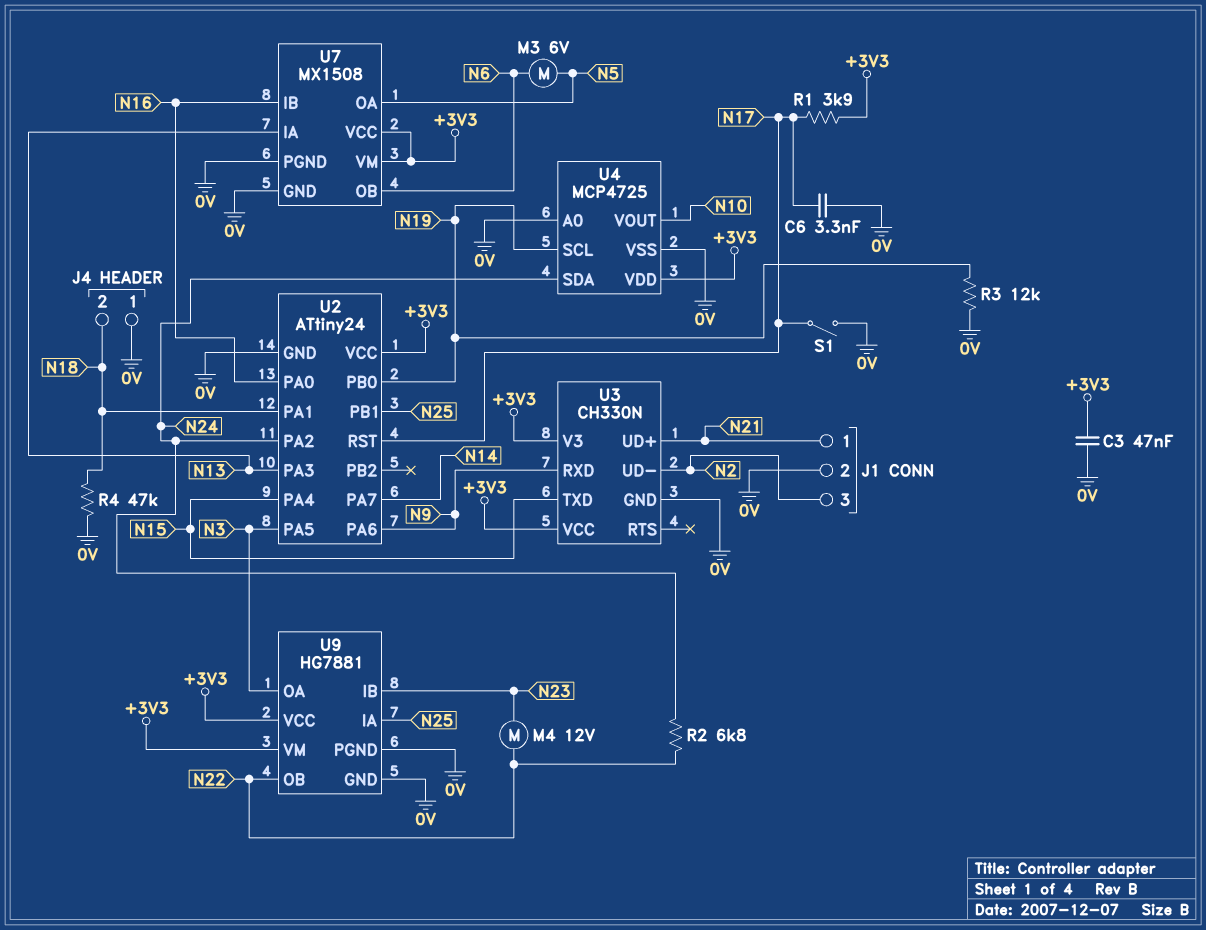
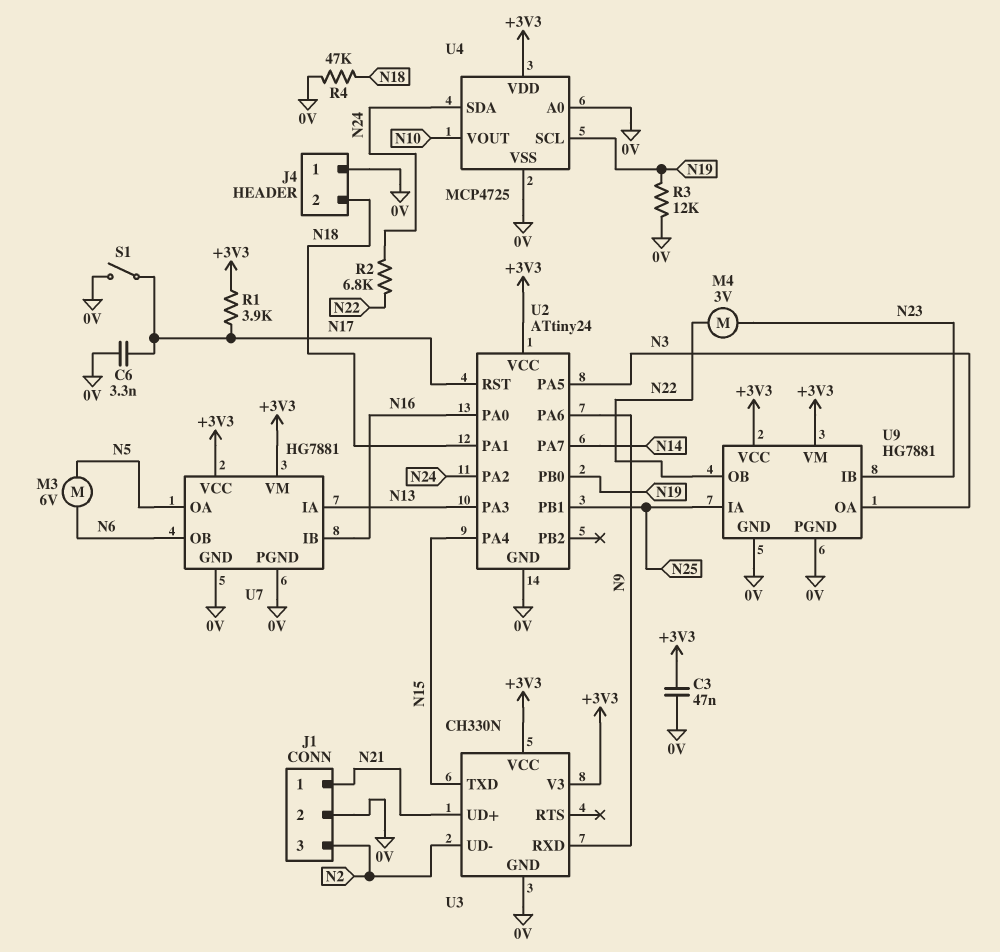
M4: motor 12V (N22, N23) -> motor 3V (N22, N23)
U7: MX1508 -> HG7881

